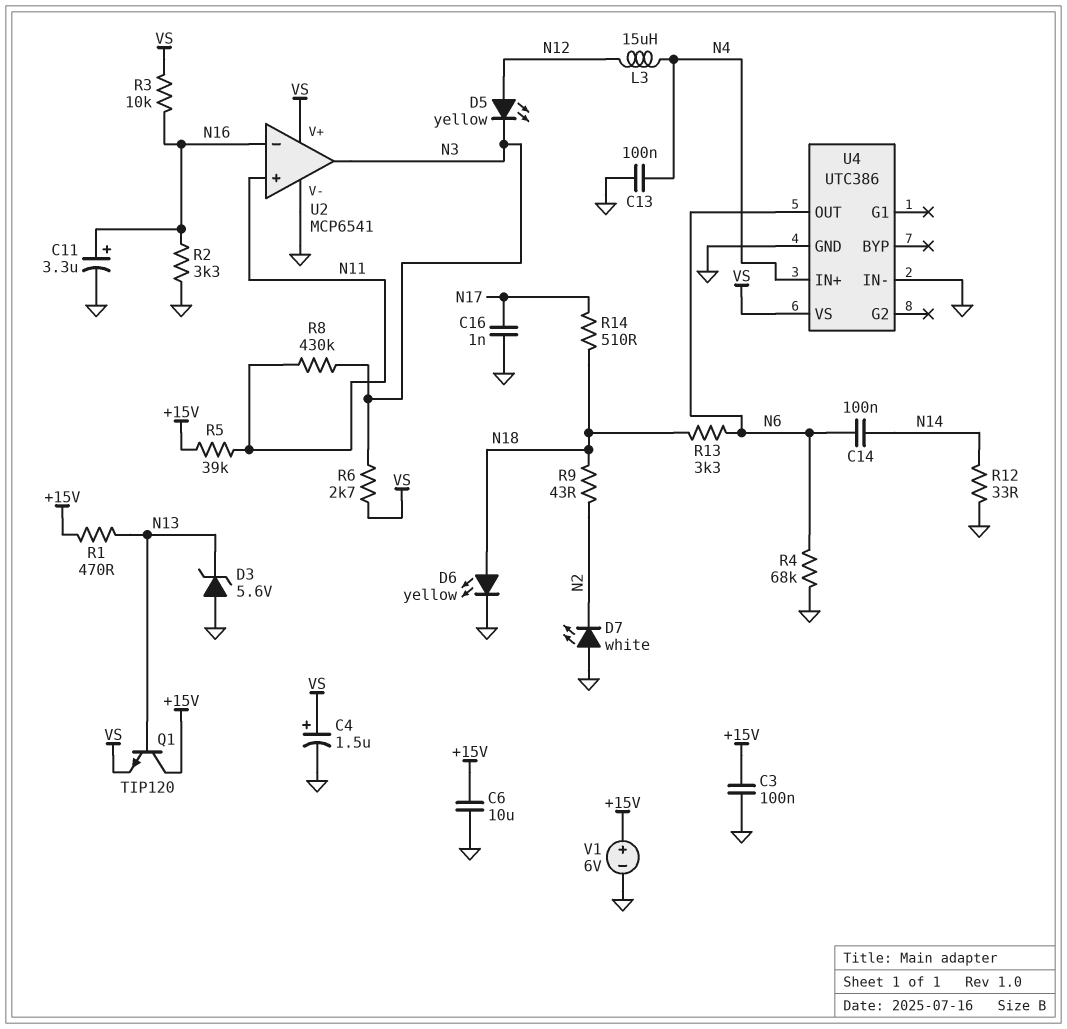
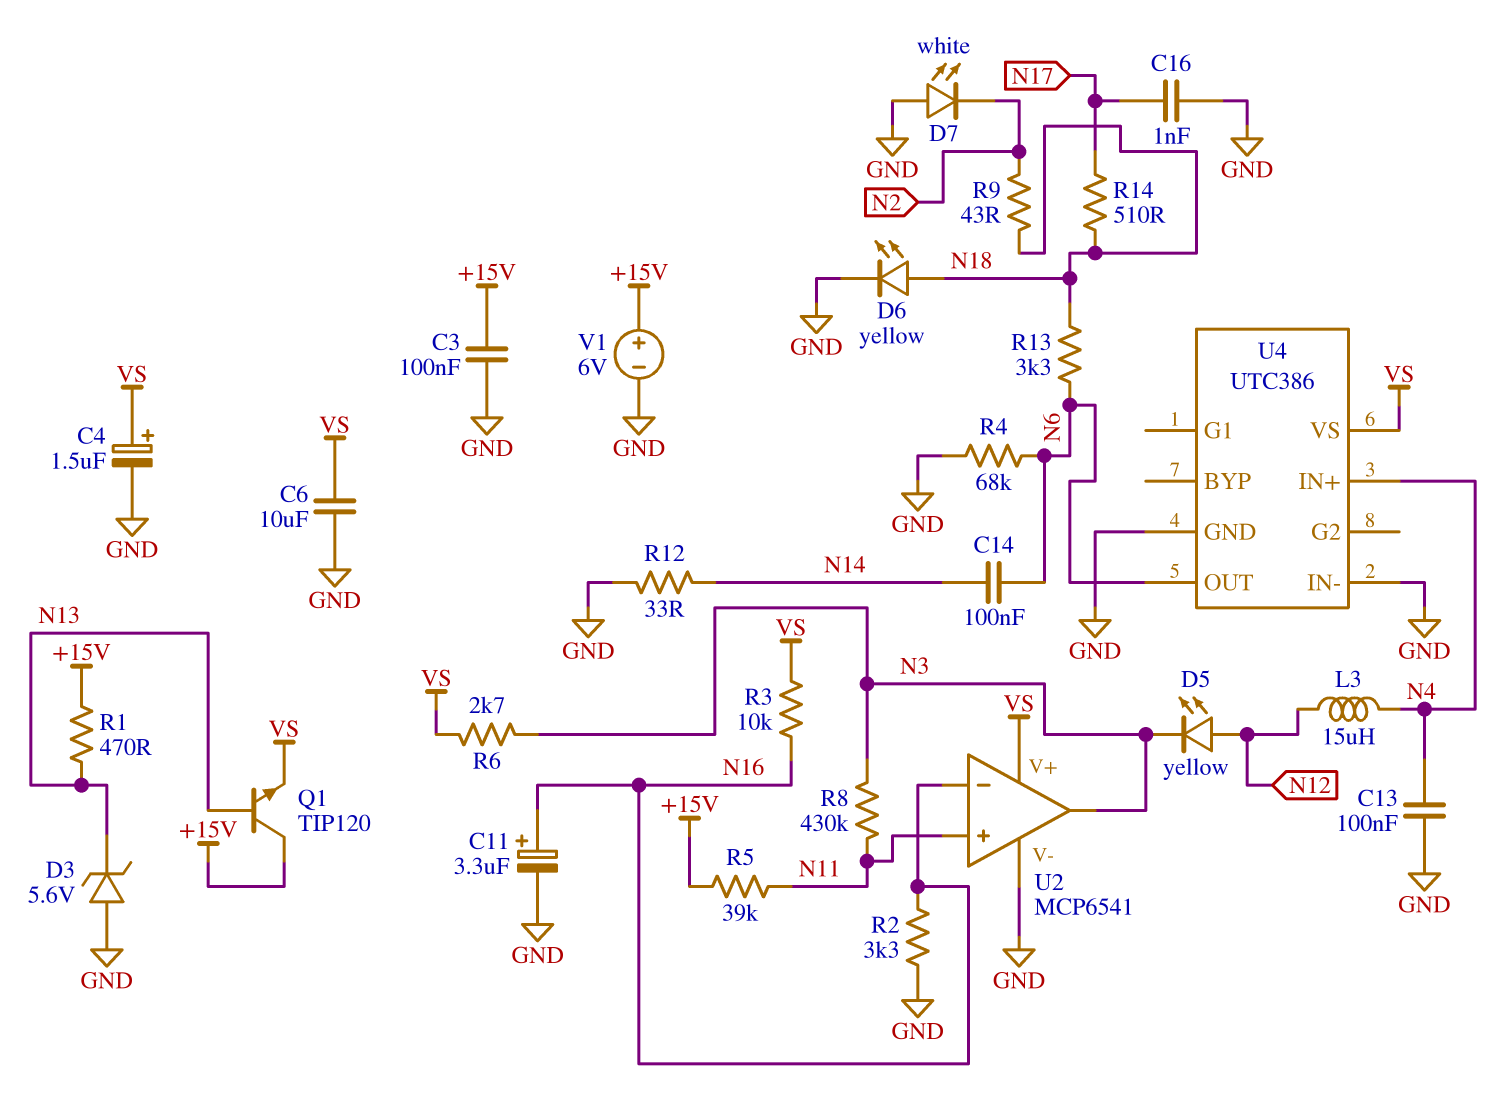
C6: 10uF (+15V, GND) -> 10uF (GND, VS)

